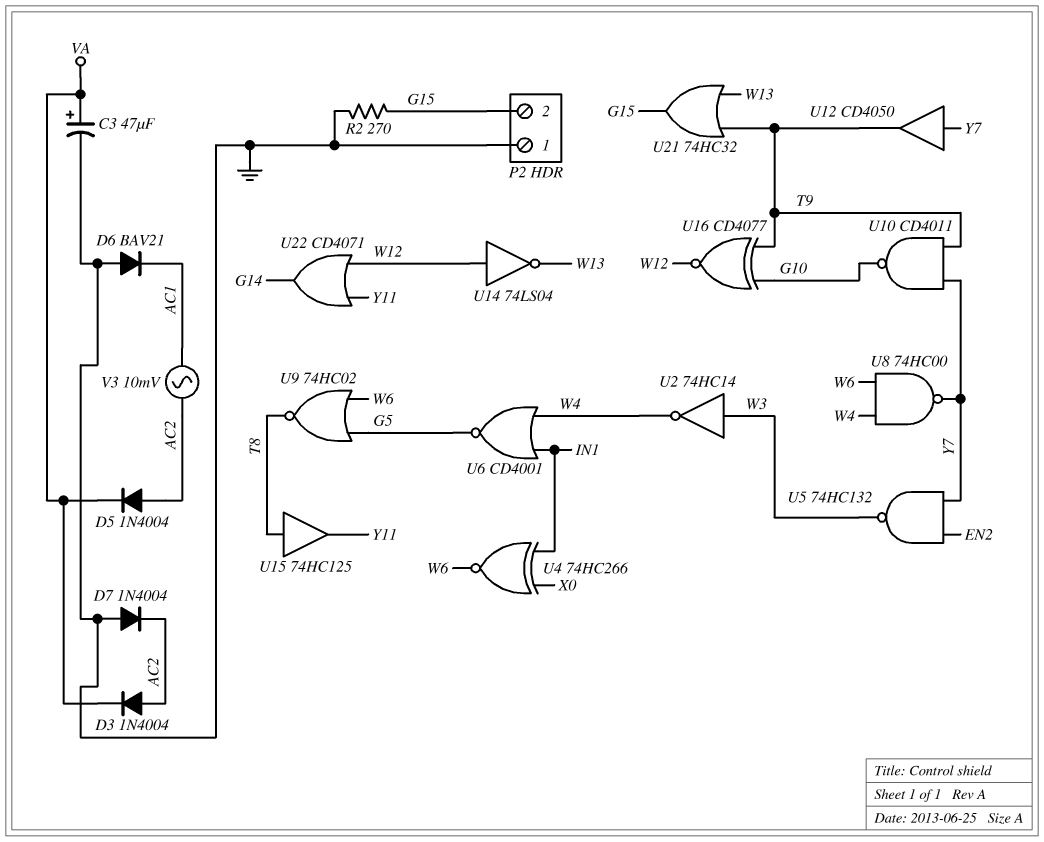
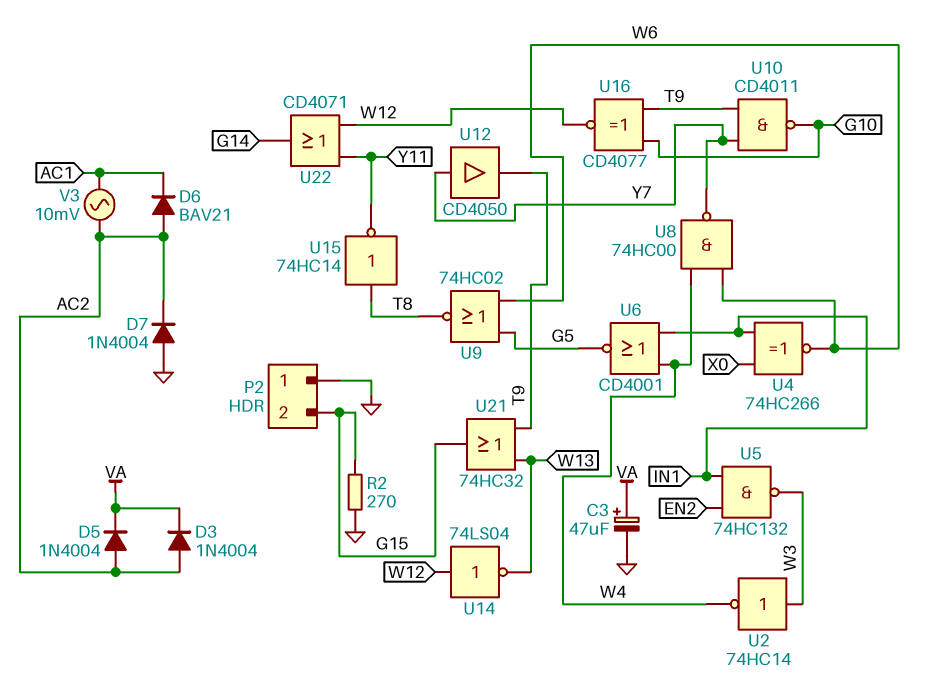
D6: diode BAV21 (A GND, K AC1) -> diode BAV21 (A AC2, K AC1)
U5: NAND 74HC132 (in EN2, in Y7, out W3) -> NAND 74HC132 (in EN2, in IN1, out W3)
U15: buffer 74HC125 (in T8, out Y11) -> NOT 74HC14 (in T8, out Y11)

